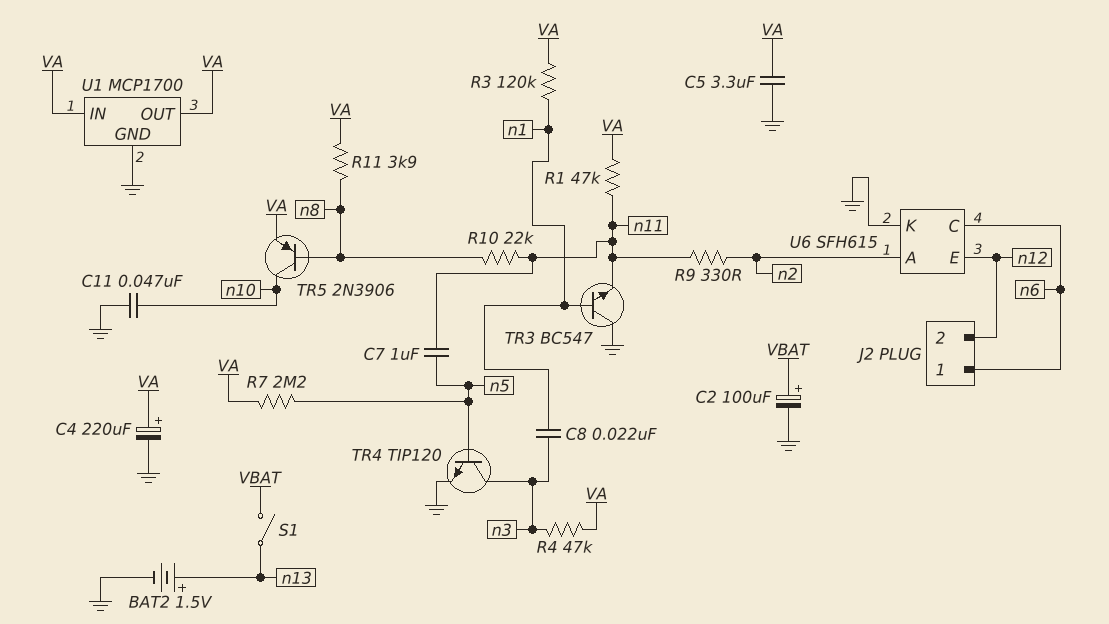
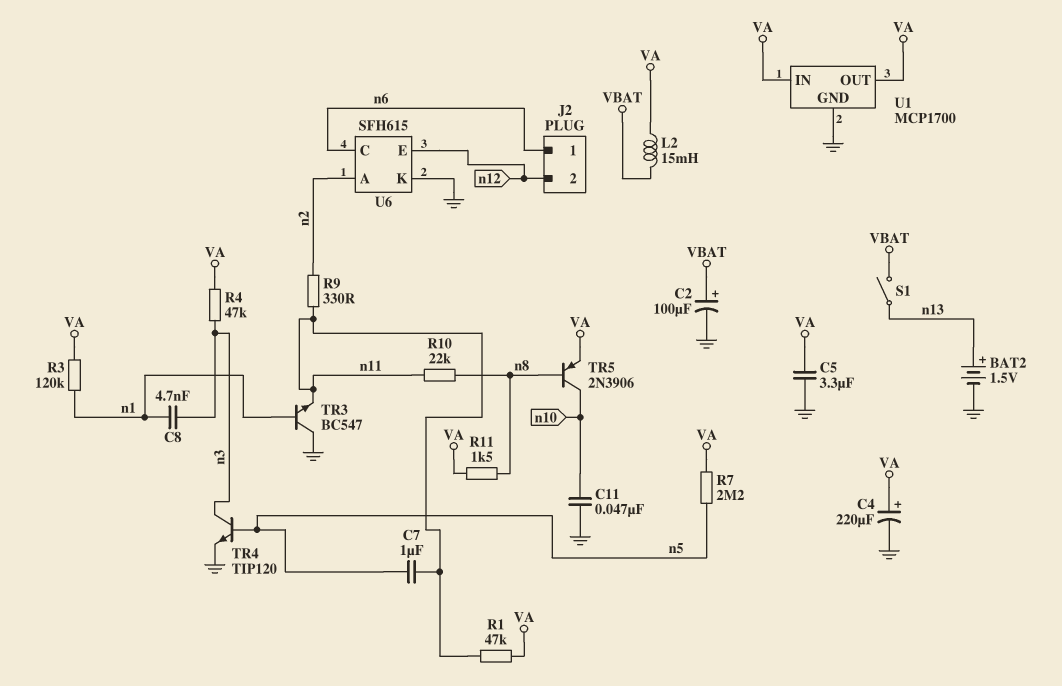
C8: 22nF (n1, n3) -> 4.7nF (n1, n3)
L2: none -> 15mH (VA, VBAT)
R11: 3.9k (VA, n8) -> 1.5k (VA, n8)

